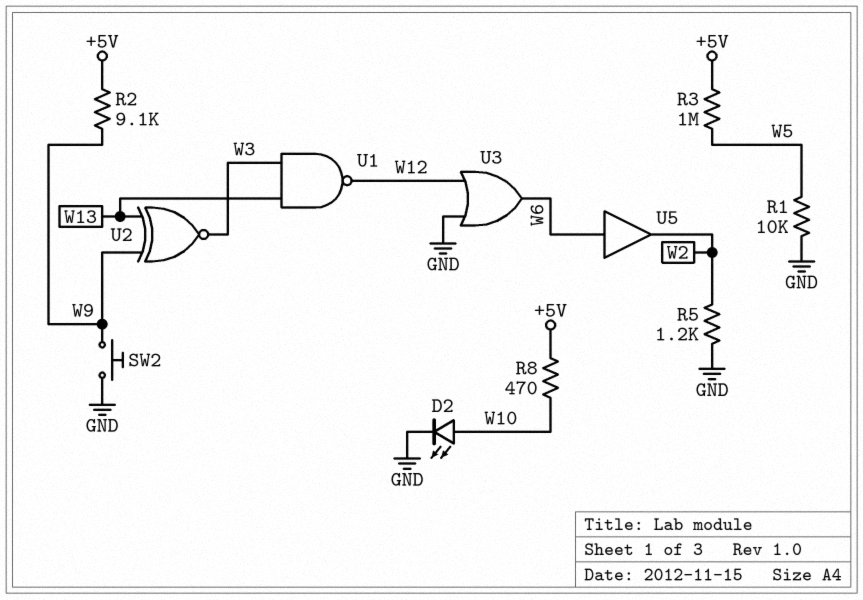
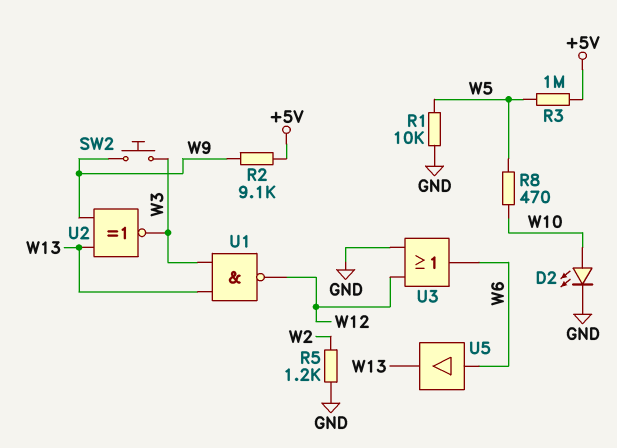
R8: 470 (+5V, W10) -> 470 (W5, W10)
SW2: button (GND, W9) -> button (W3, W9)
U5: buffer (in W6, out W2) -> buffer (in W6, out W13)

